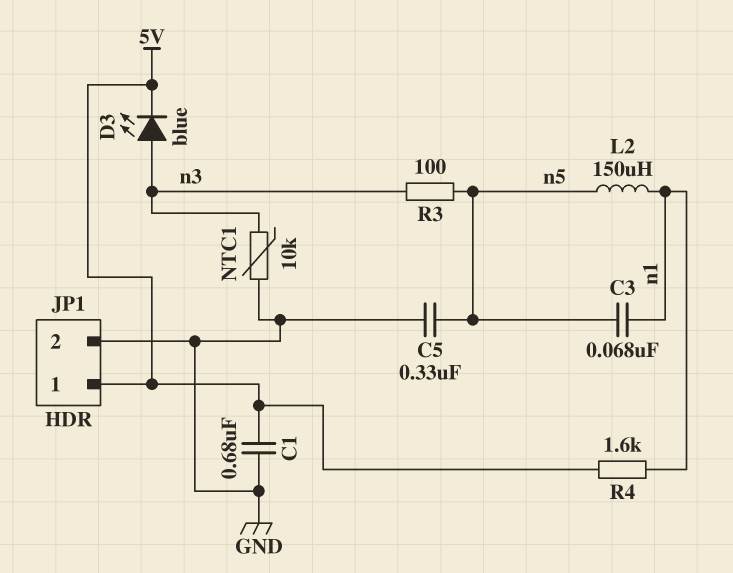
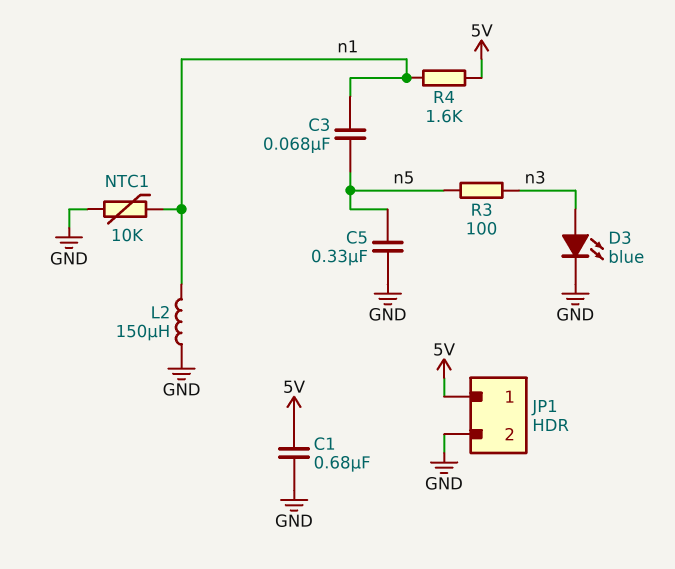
D3: LED blue (A n3, K 5V) -> LED blue (A n3, K GND)
L2: 150uH (n1, n5) -> 150uH (GND, n1)
NTC1: 10k (GND, n3) -> 10k (GND, n1)

